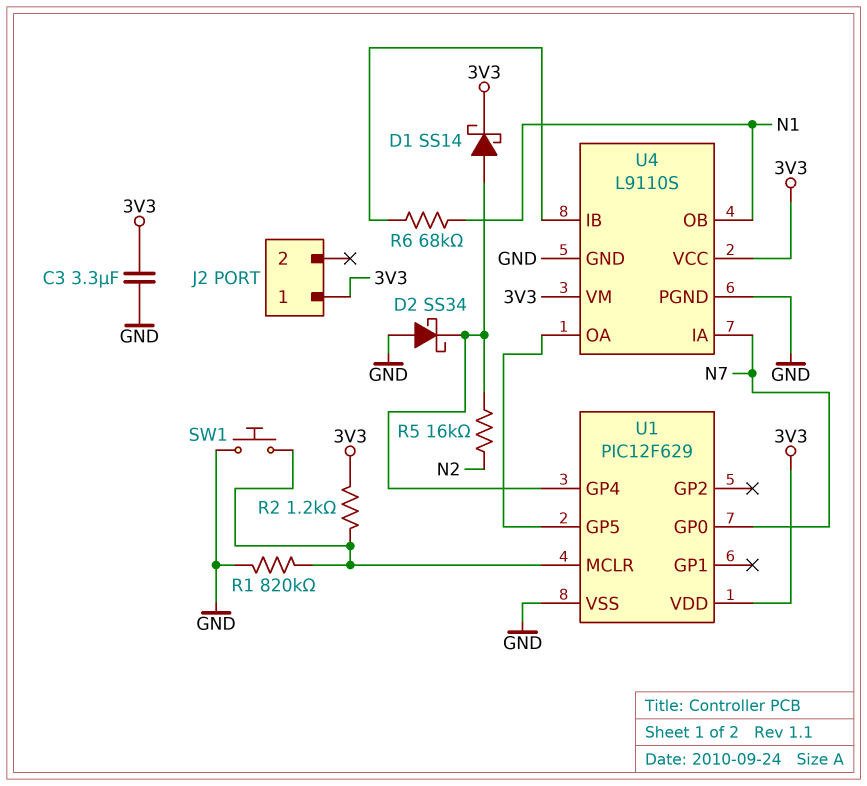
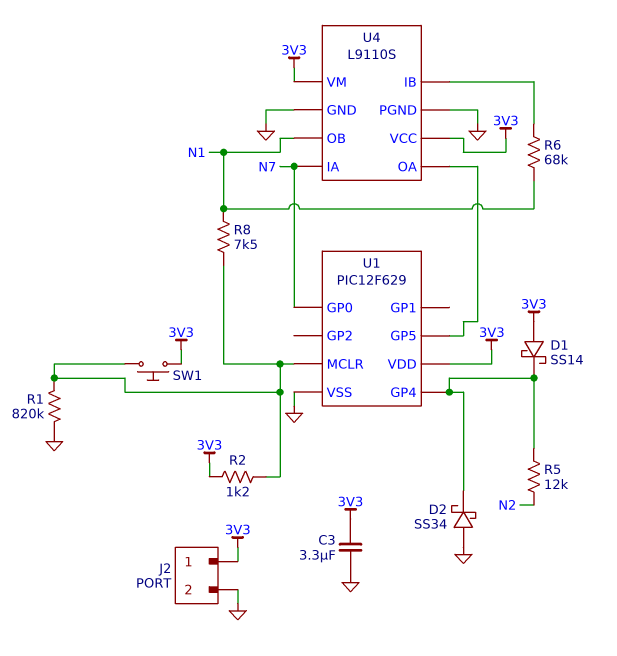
D1: schottky SS14 (A U1/GP4, K 3V3) -> schottky SS14 (A 3V3, K U1/GP4)
J2 pin 2: none -> GND
R5: 16k (N2, U1/GP4) -> 12k (N2, U1/GP4)
R8: none -> 7.5k (N1, U1/MCLR)
SW1: button (GND, U1/MCLR) -> button (3V3, U1/MCLR)

